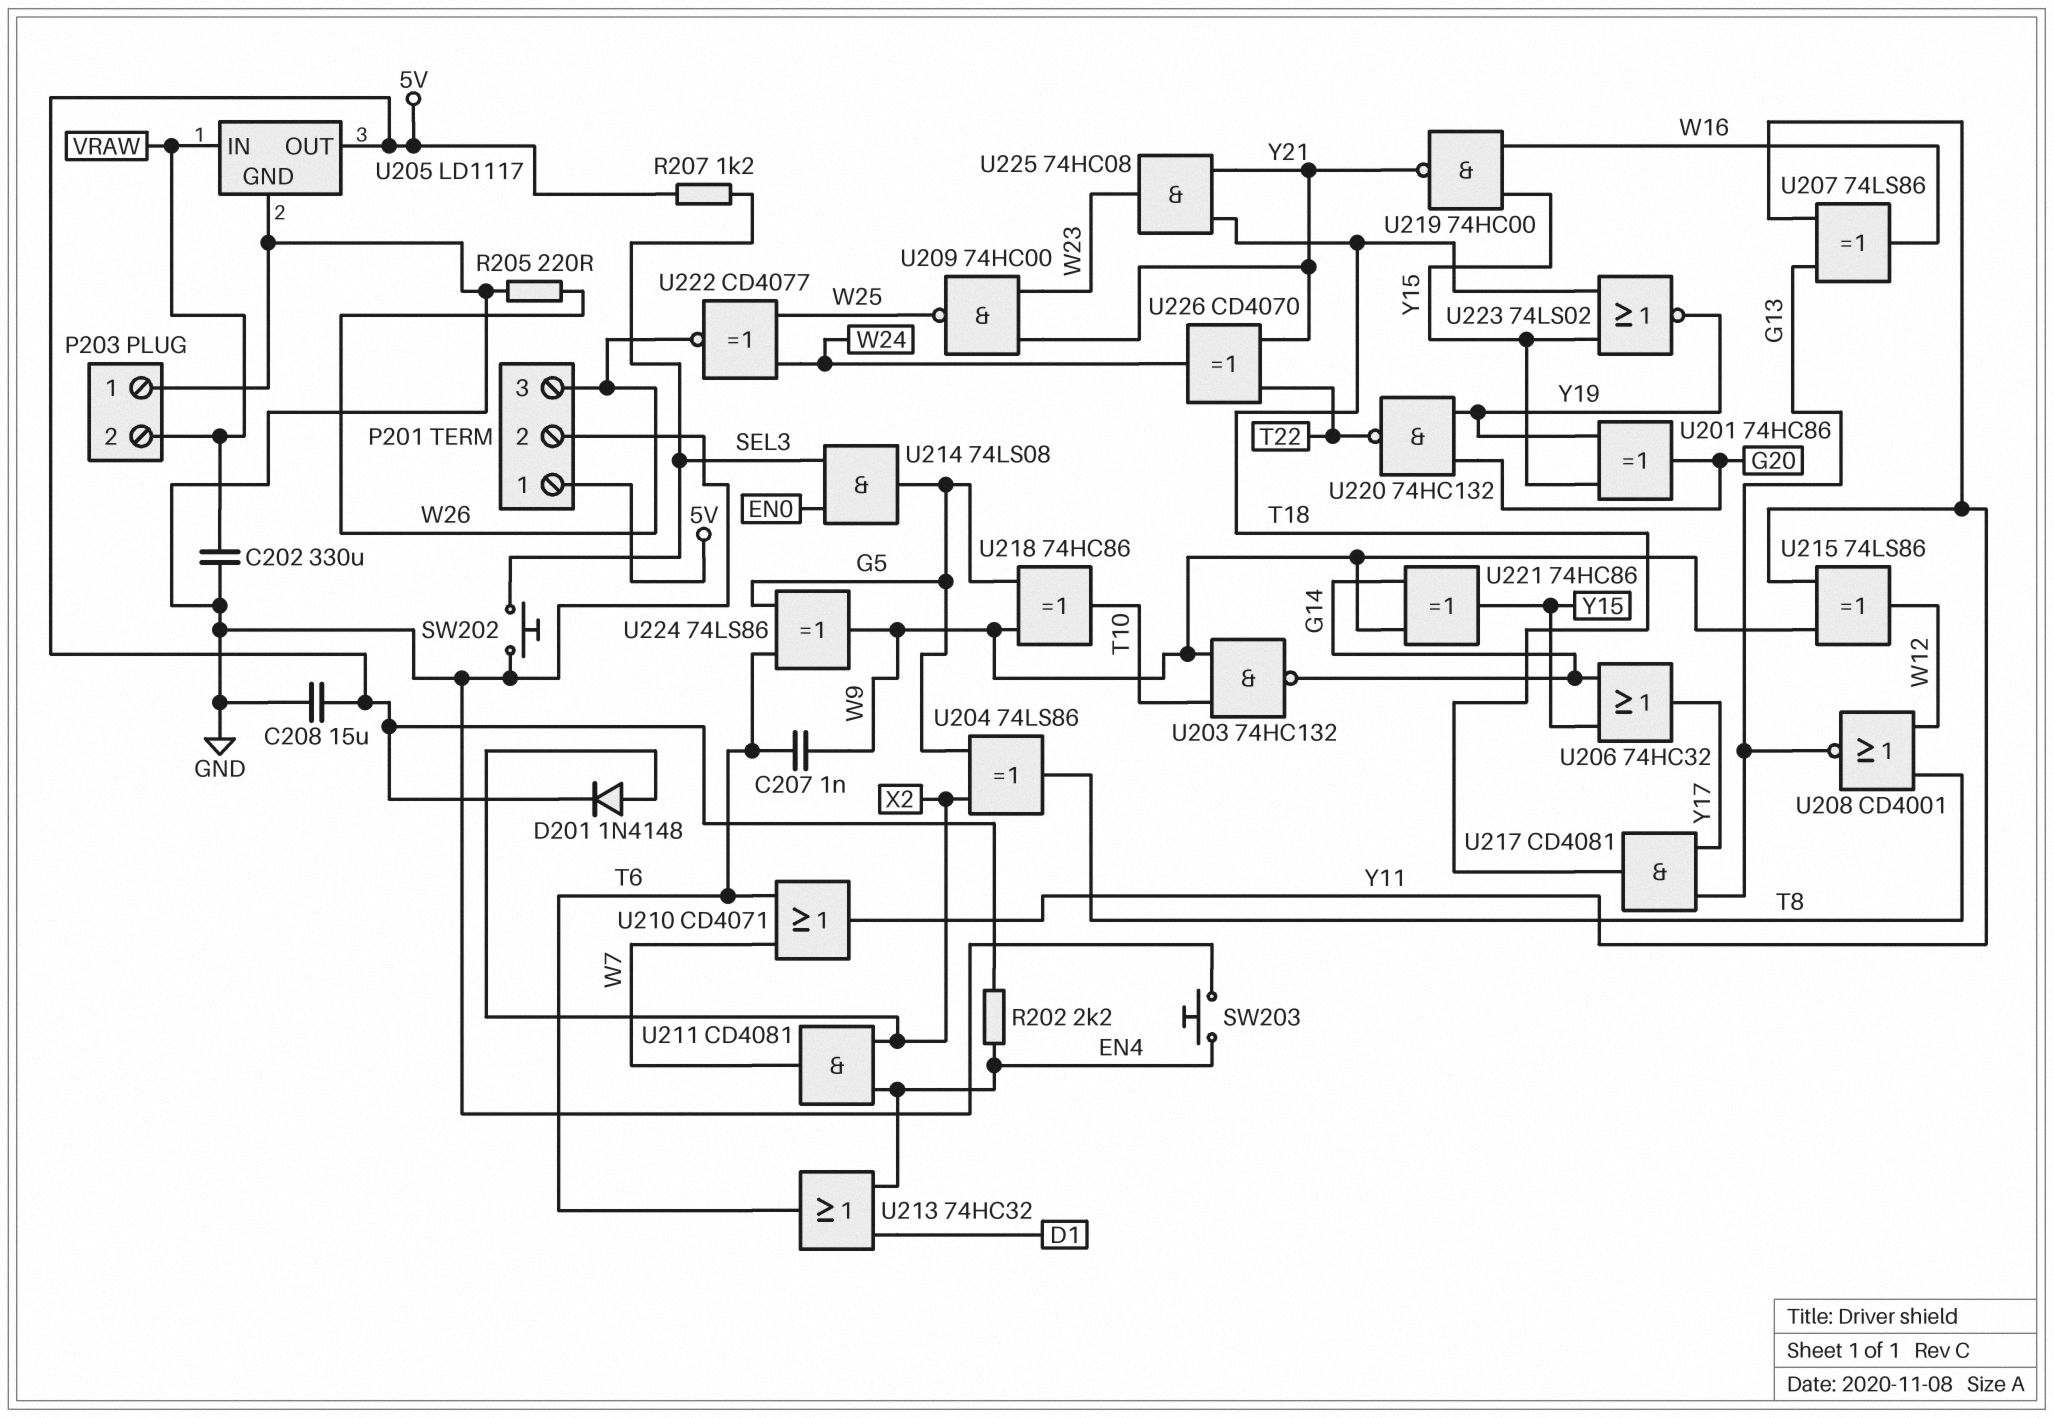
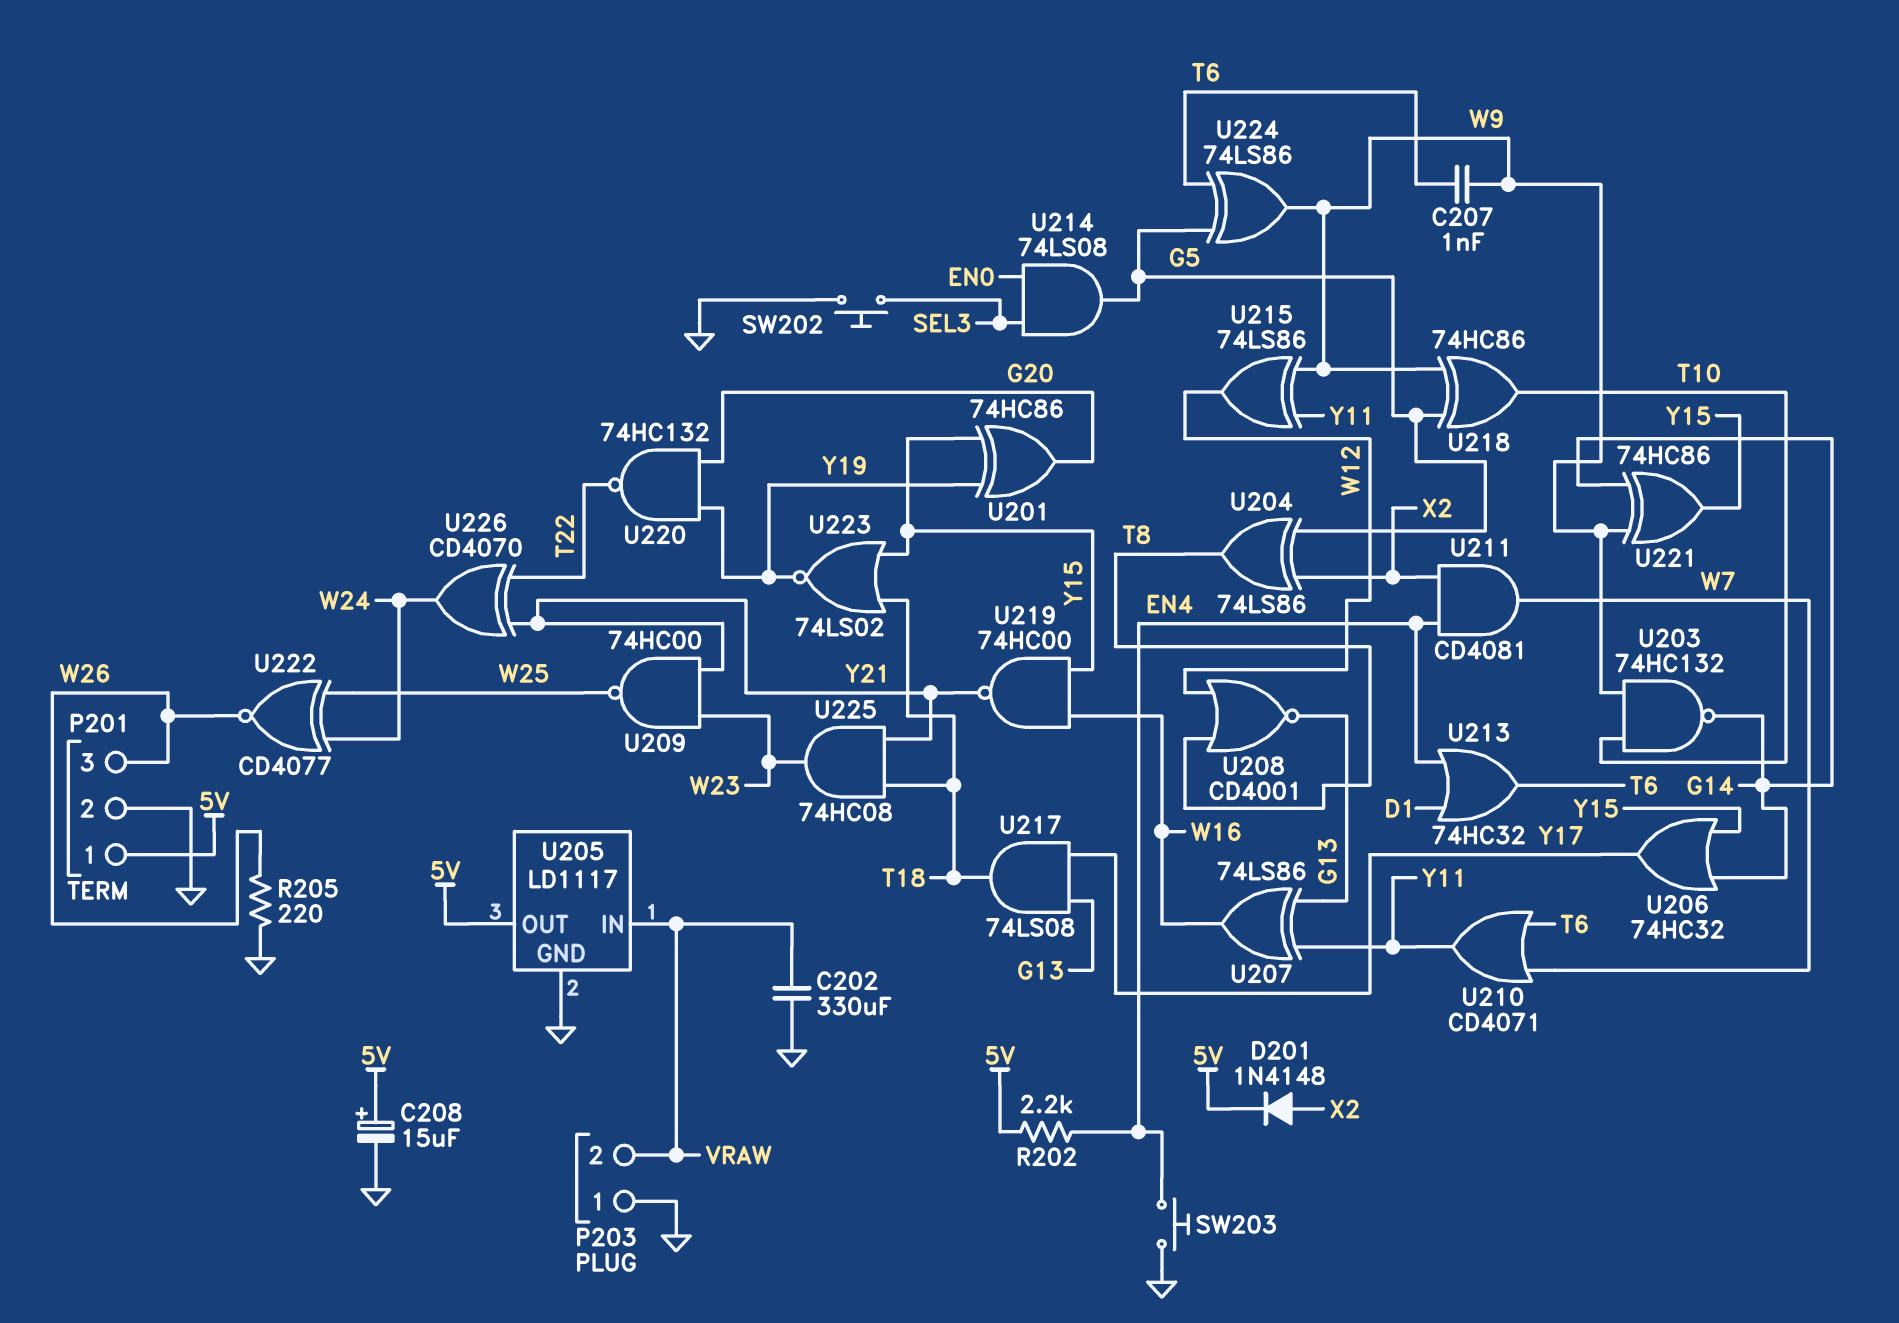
C208: 15uF (5V, GND) -> 15uF (plus 5V, minus GND)
R207: 1.2k (5V, SEL3) -> none
U217: AND CD4081 (in G13, in Y17, out T18) -> AND 74LS08 (in G13, in Y17, out T18)

